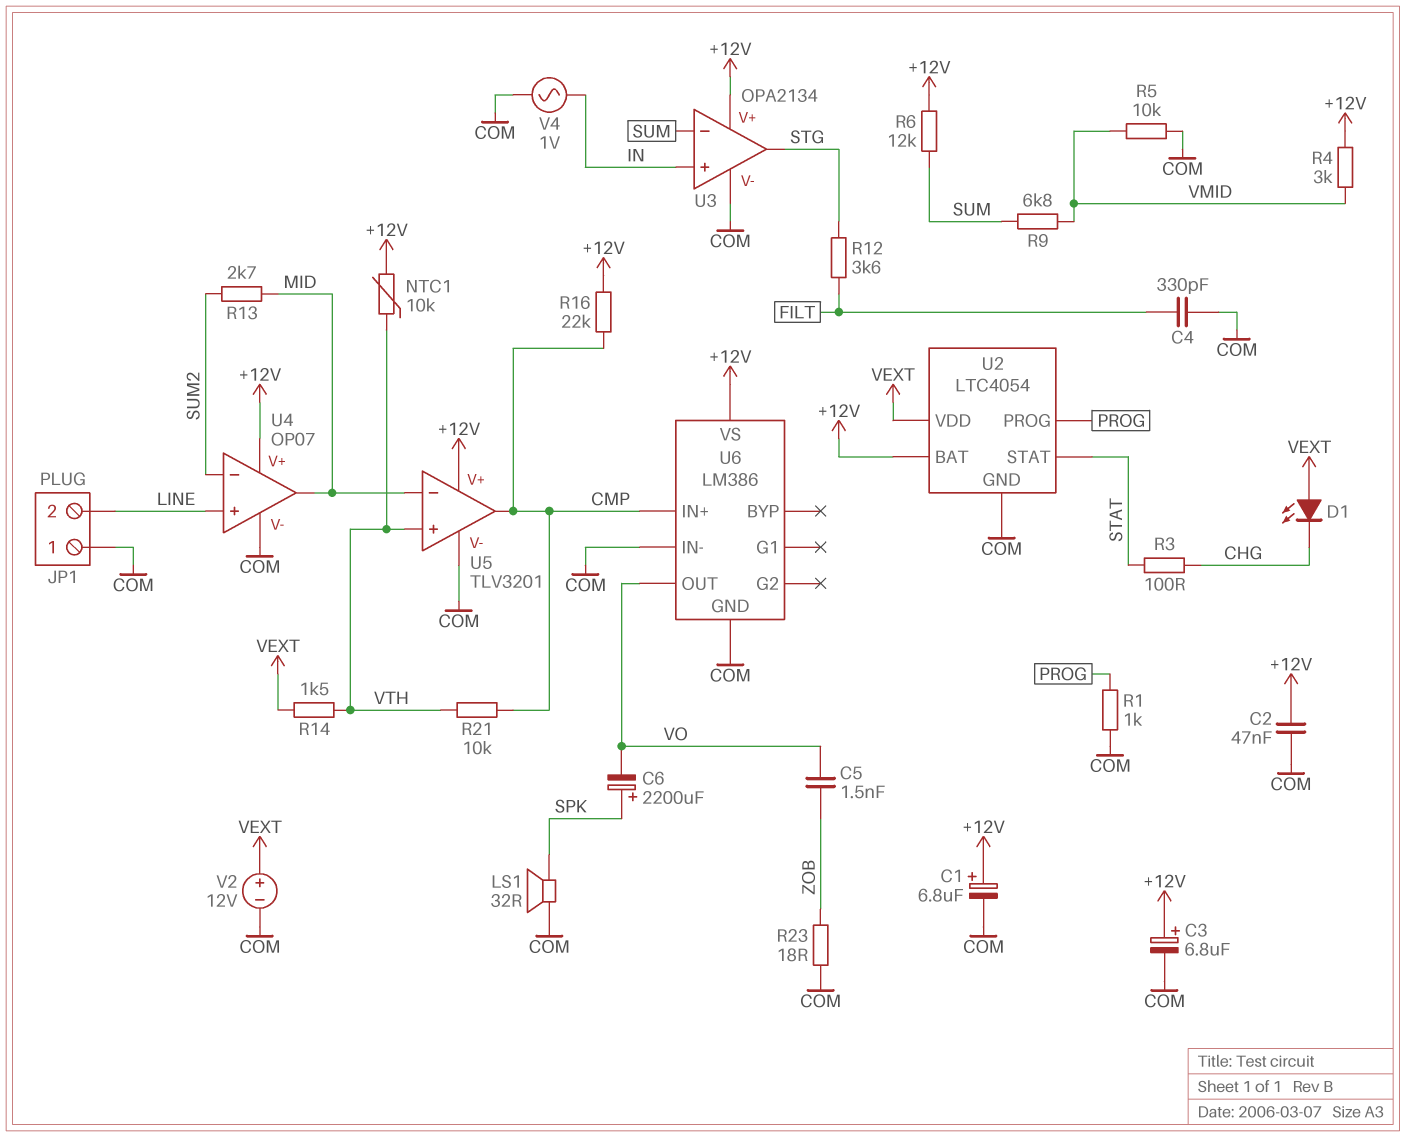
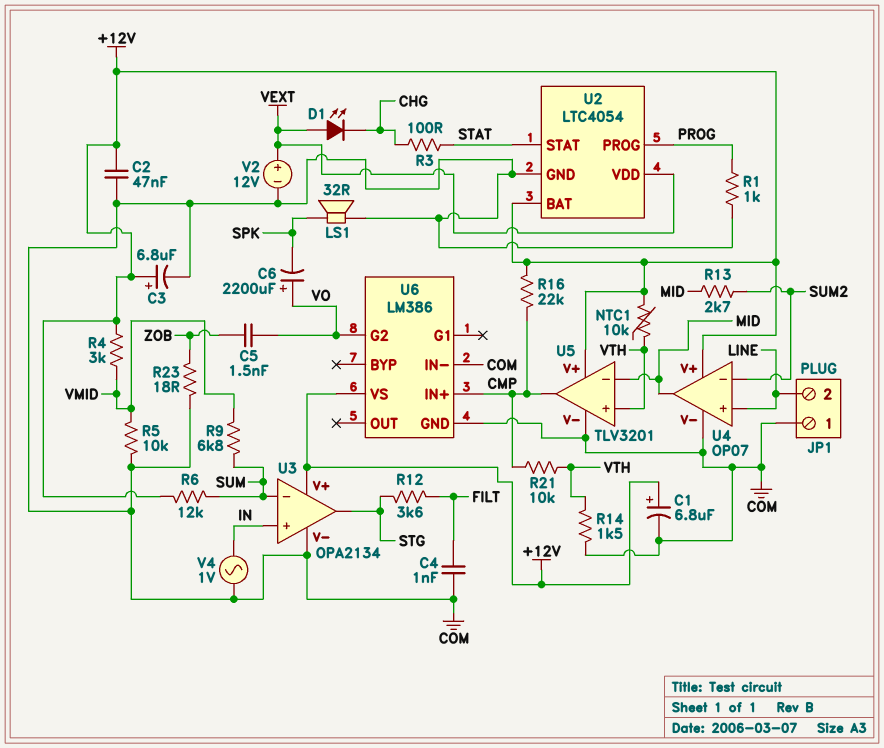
C4: 330pF (COM, FILT) -> 1nF (COM, FILT)
C6: 2200uF (plus SPK, minus VO) -> 2200uF (plus VO, minus SPK)
R14: 1.5k (VEXT, VTH) -> 1.5k (COM, VTH)
U6 pin G2: none -> VO
U6 pin OUT: VO -> none

